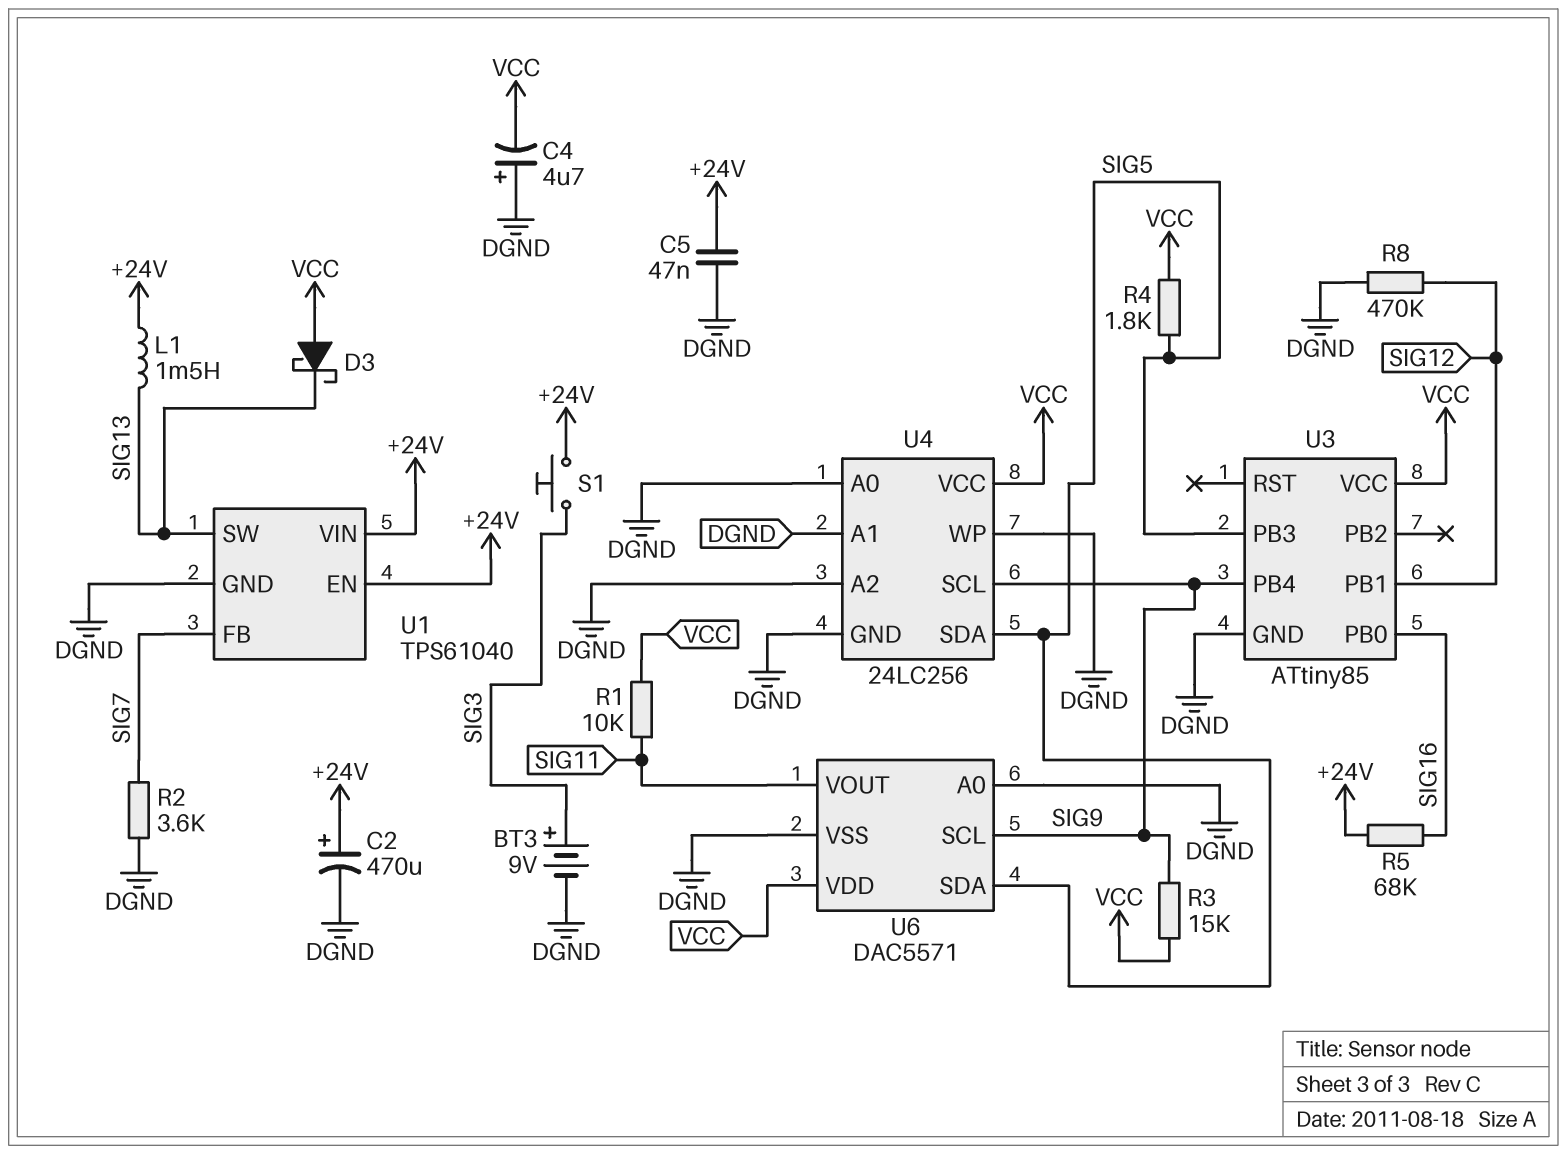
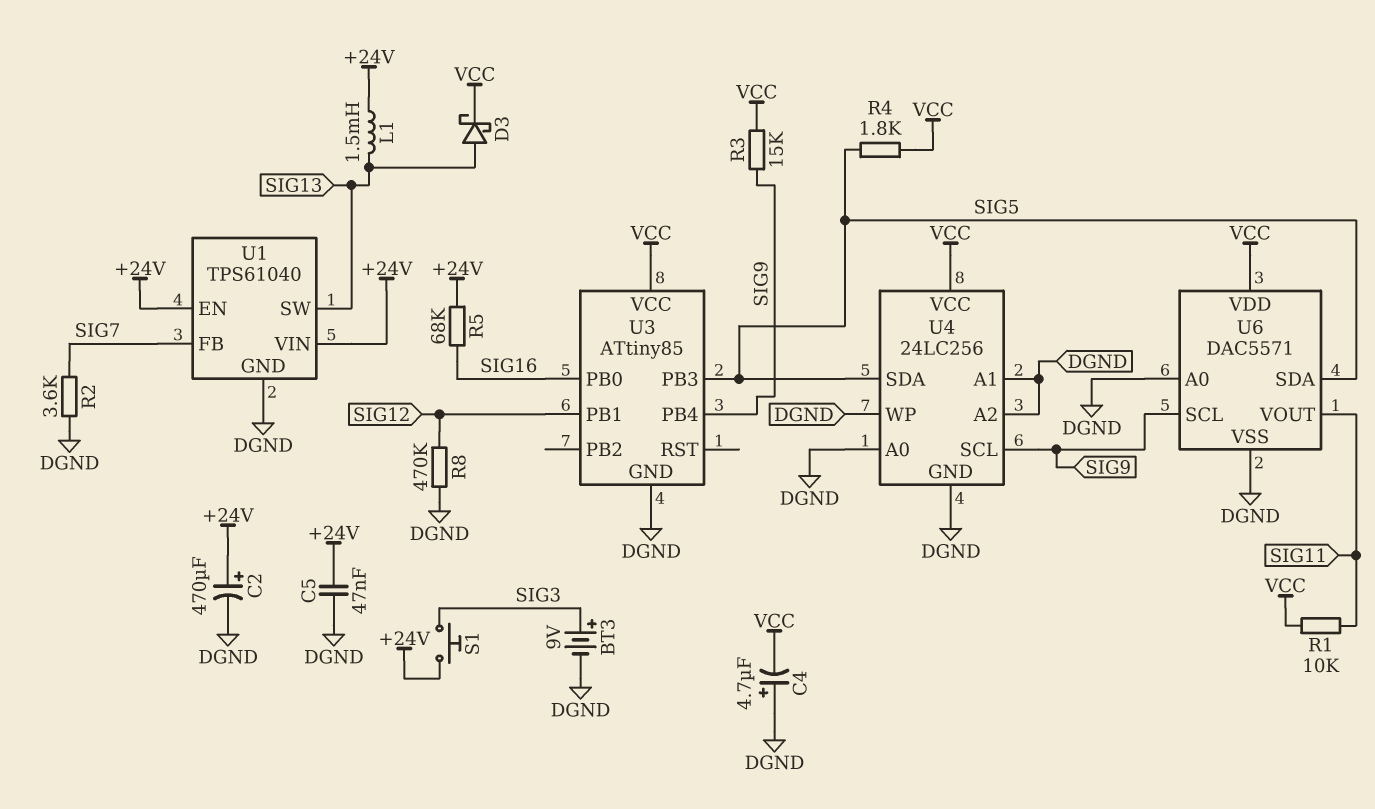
D3: schottky (A VCC, K SIG13) -> schottky (A SIG13, K VCC)

